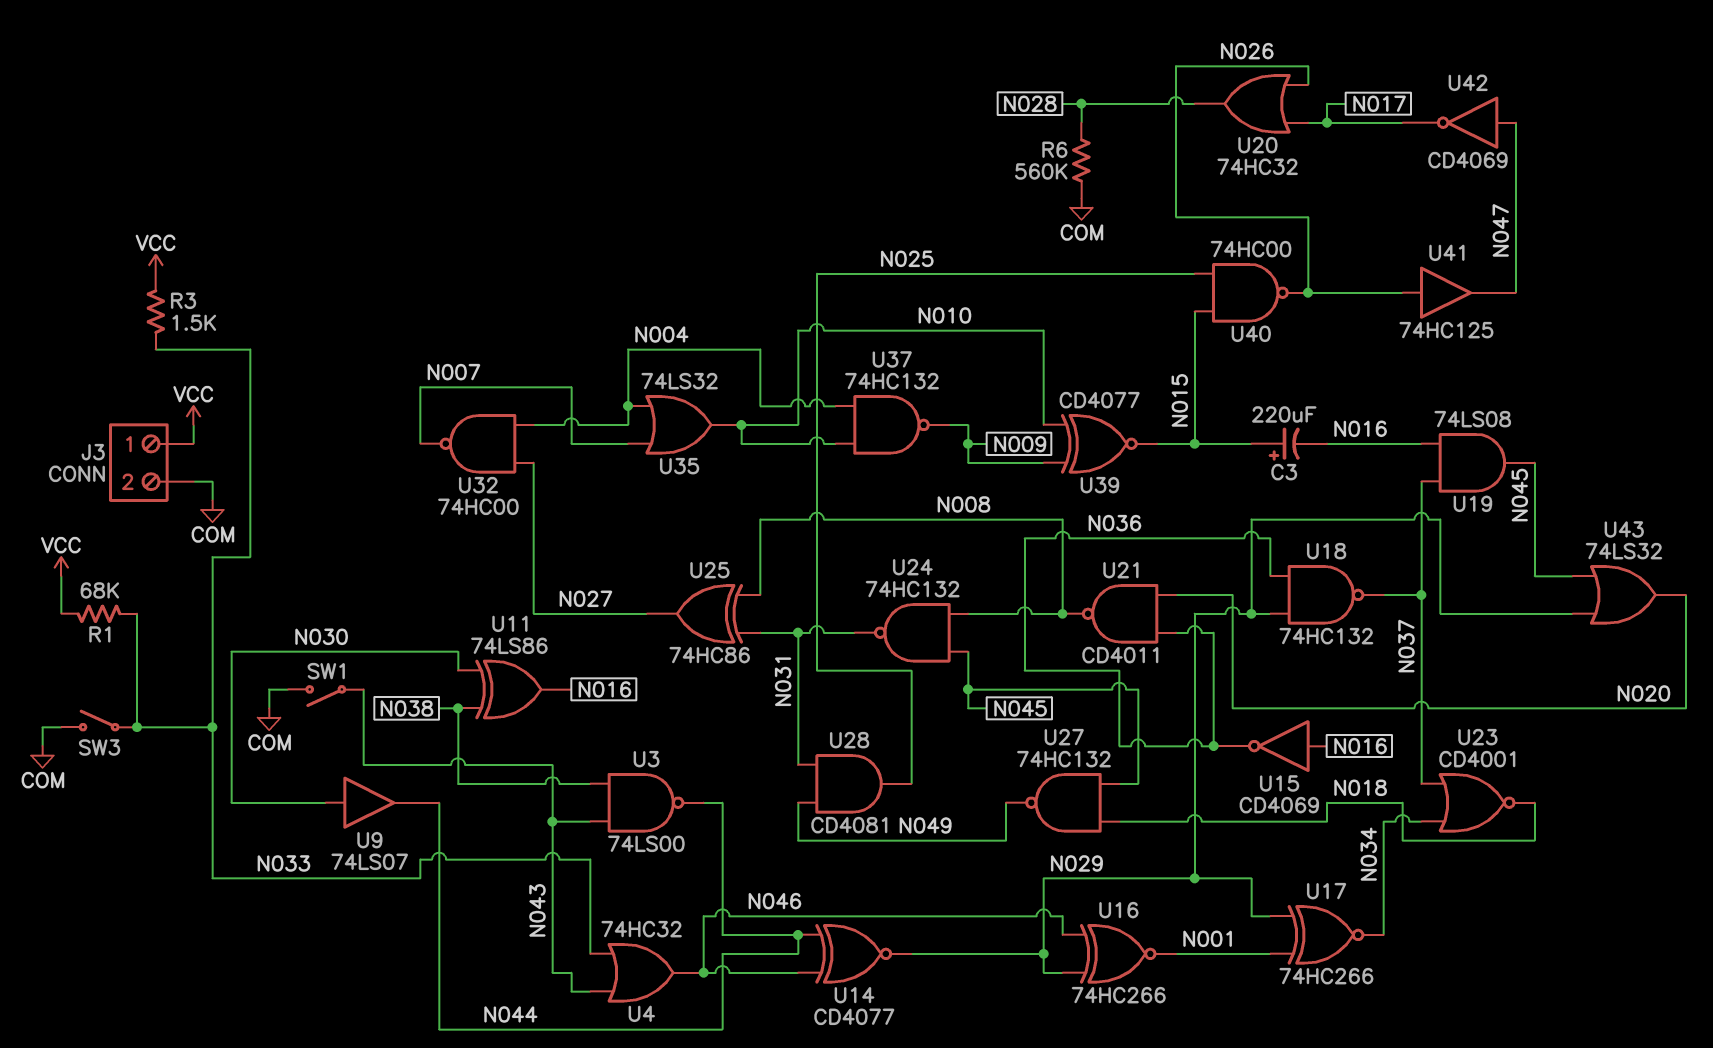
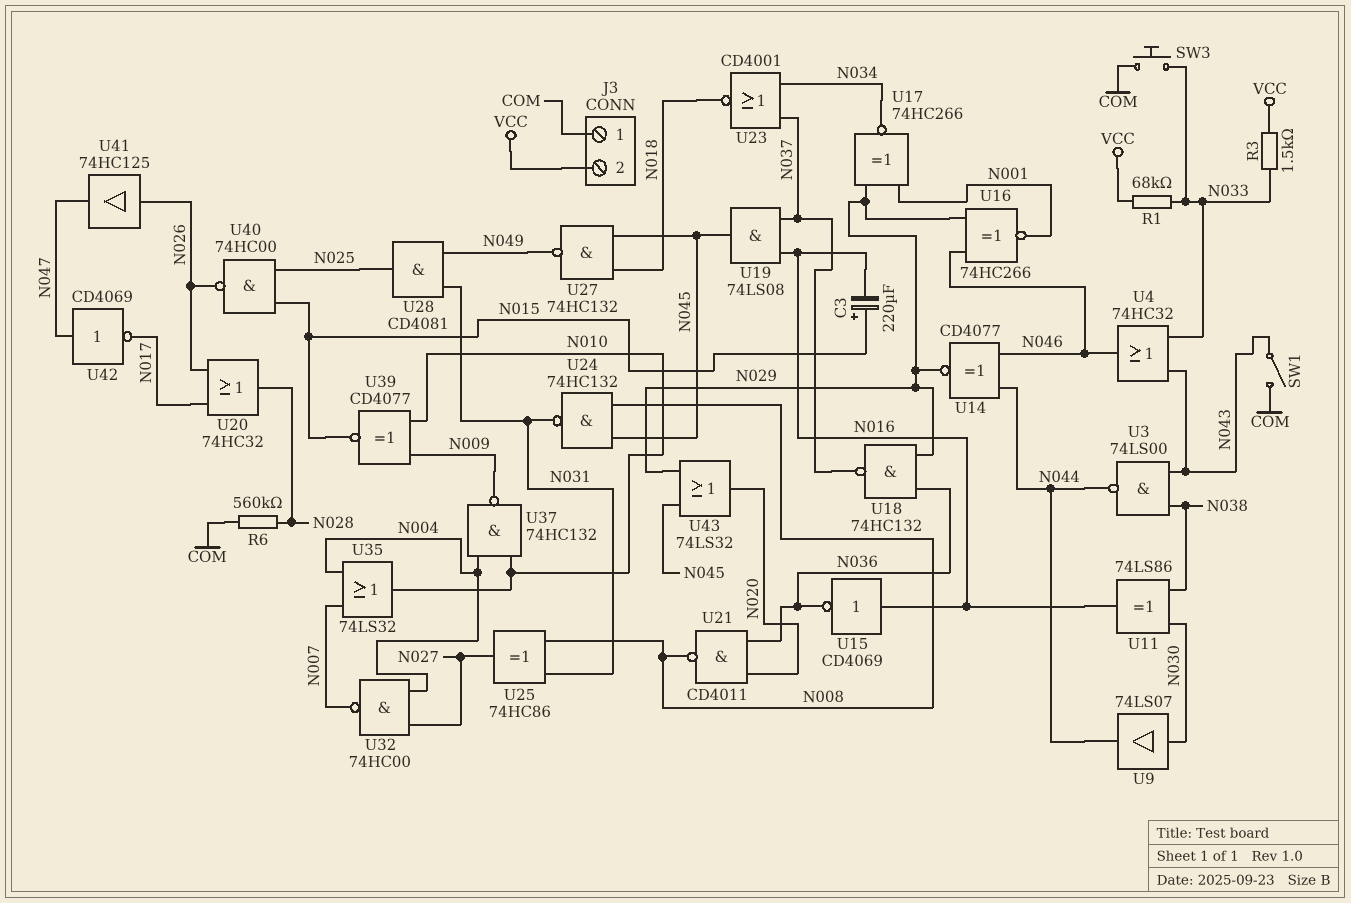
J3 pin 1: VCC -> COM
J3 pin 2: COM -> VCC
SW3: switch (COM, N033) -> button (COM, N033)

